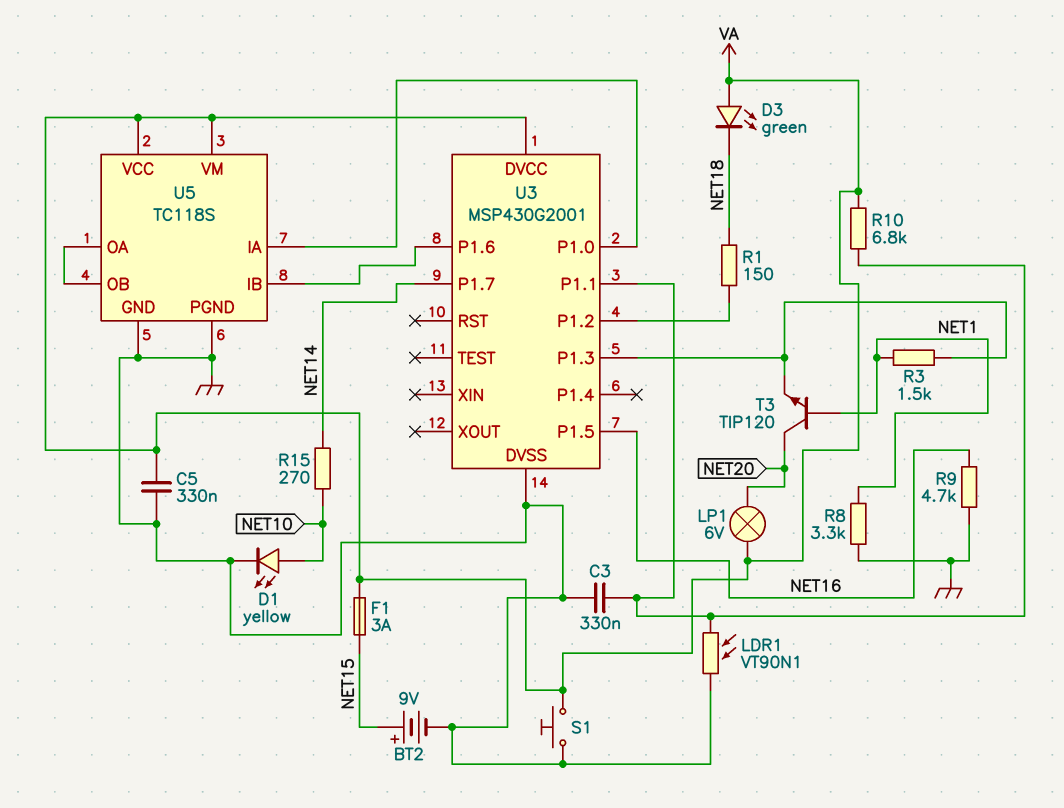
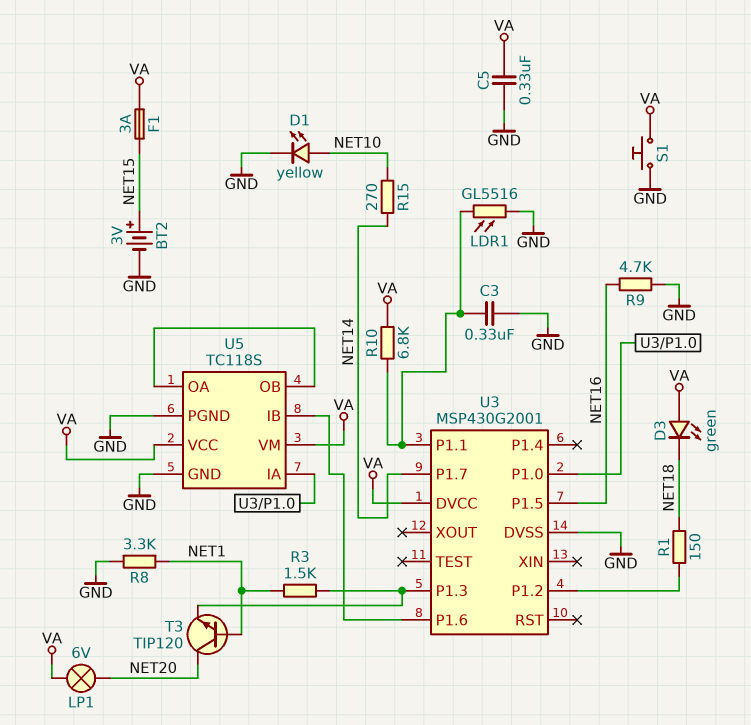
BT2: 9V (plus NET15, minus GND) -> 3V (plus NET15, minus GND)
LDR1: VT90N1 (GND, U3/P1.1) -> GL5516 (GND, U3/P1.1)

